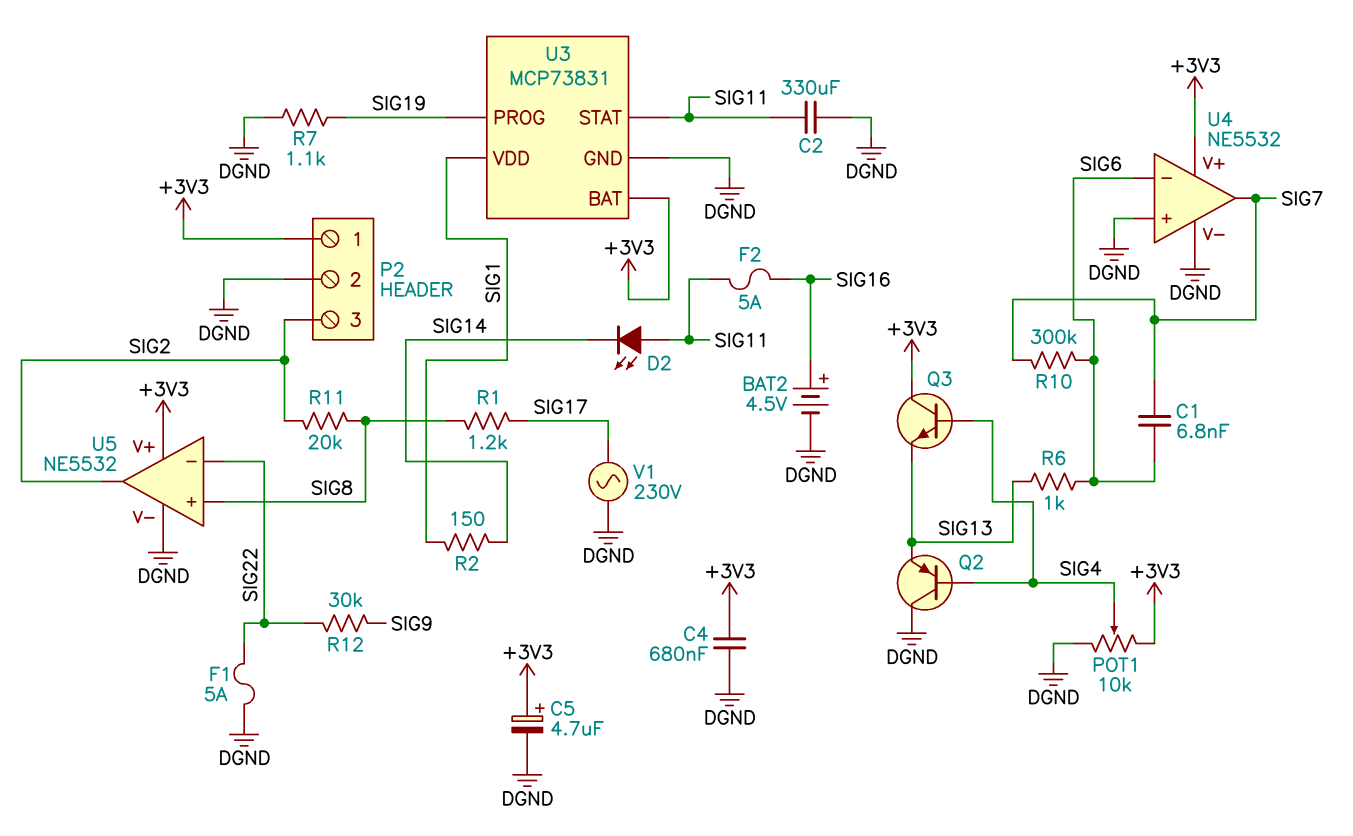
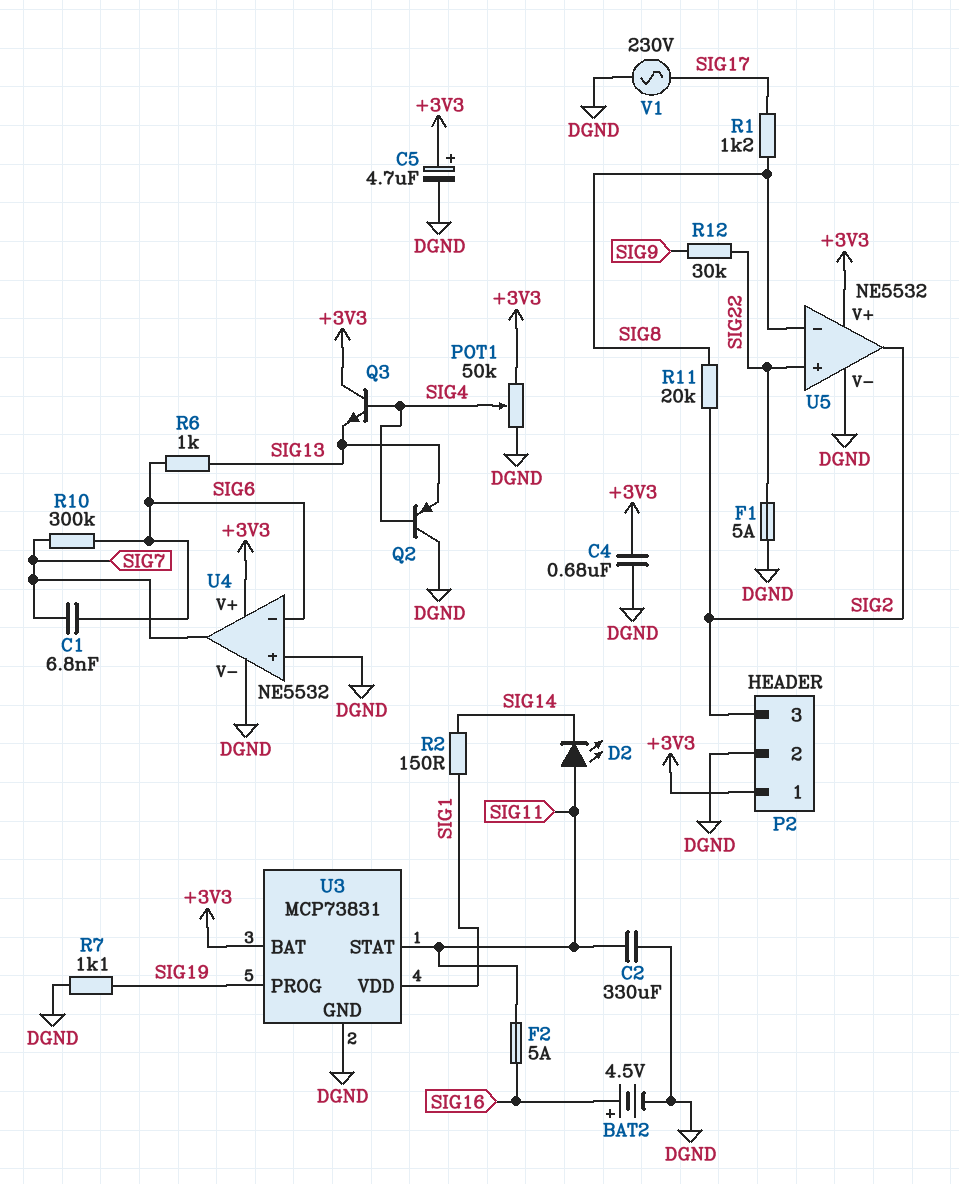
POT1: 10k (+3V3, DGND, wiper SIG4) -> 50k (+3V3, DGND, wiper SIG4)
U5 pin in+: SIG8 -> SIG22
U5 pin in-: SIG22 -> SIG8

